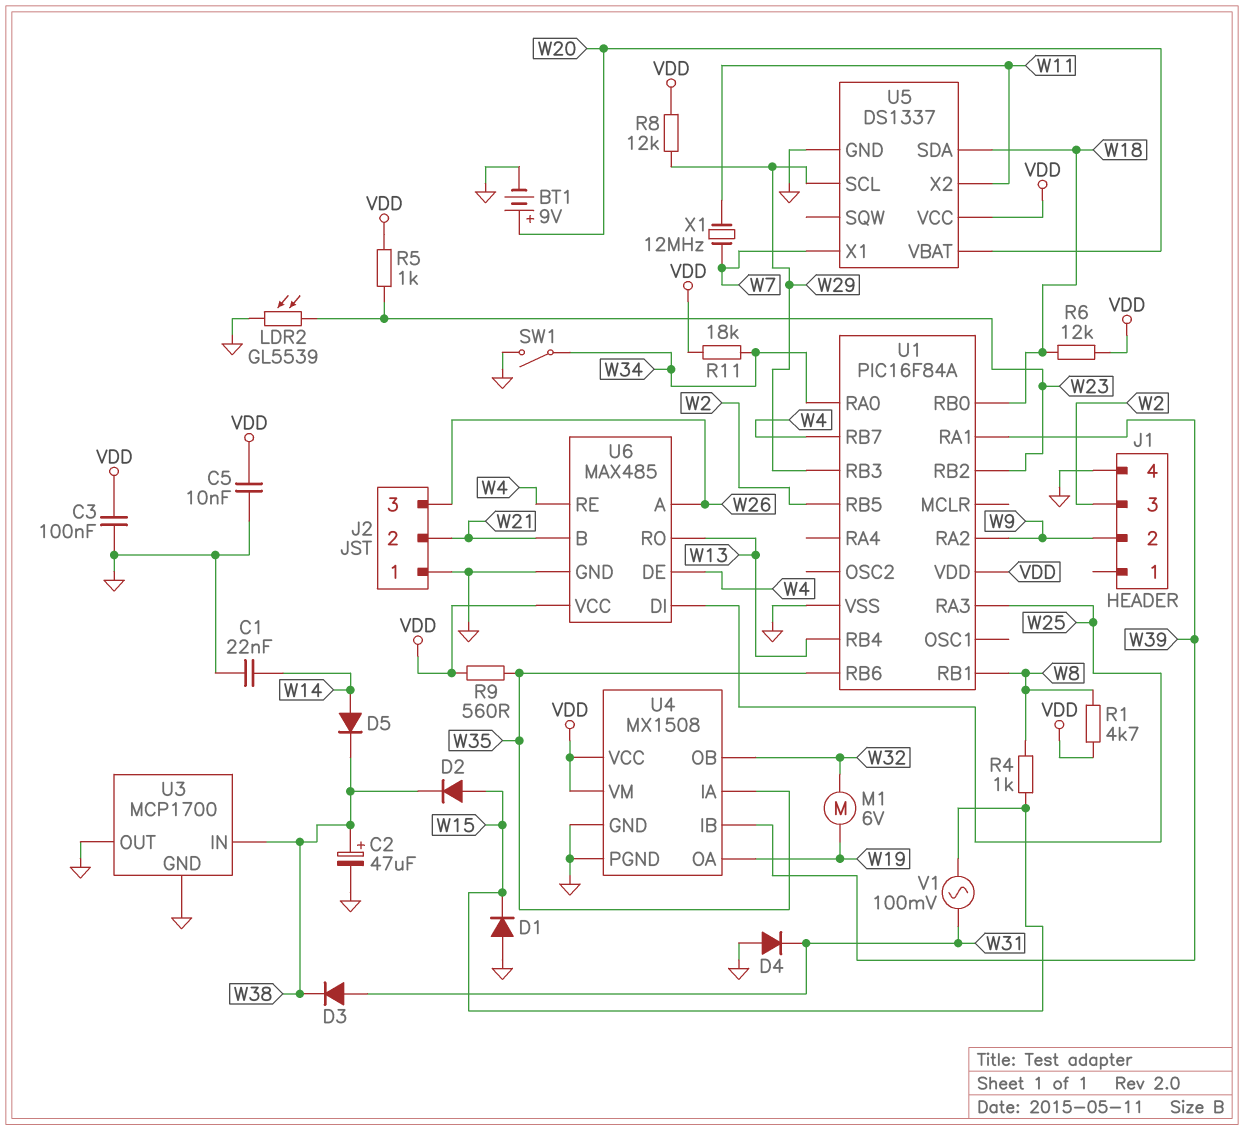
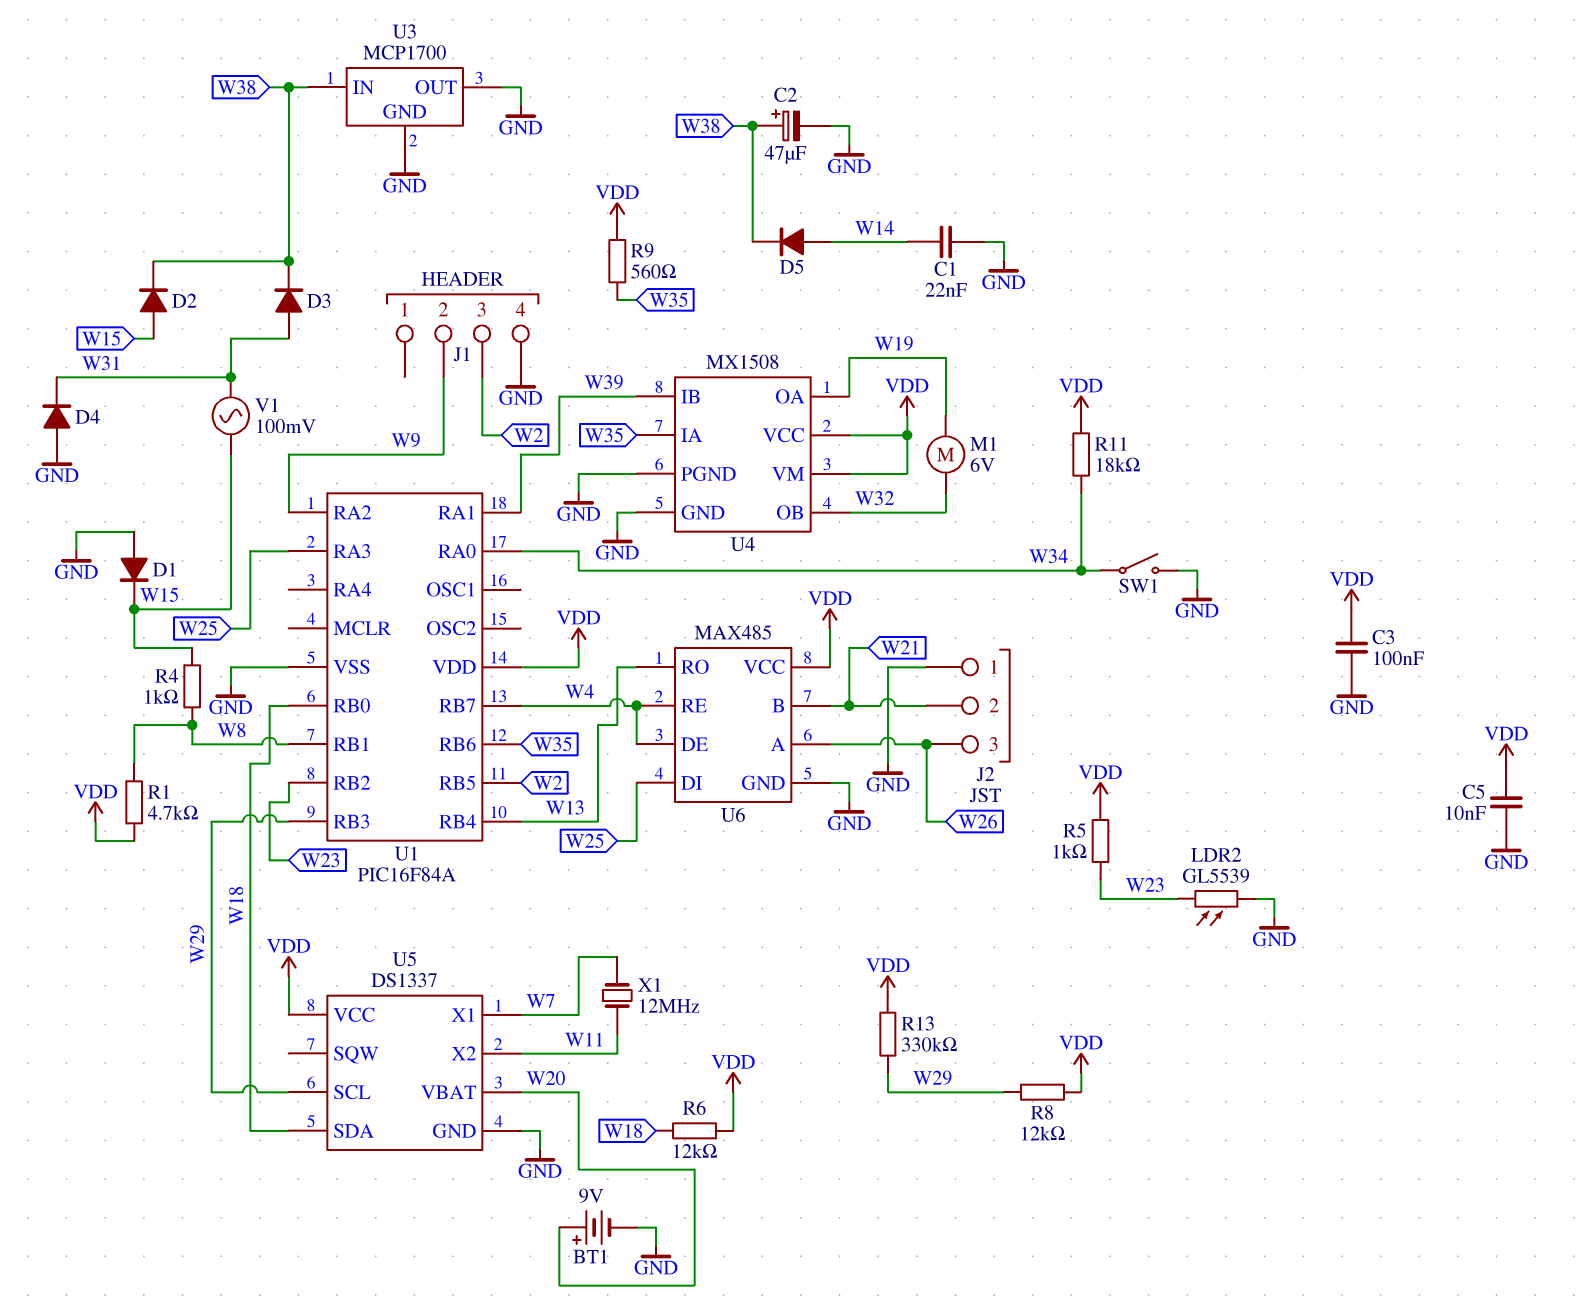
R13: none -> 330k (VDD, W29)

